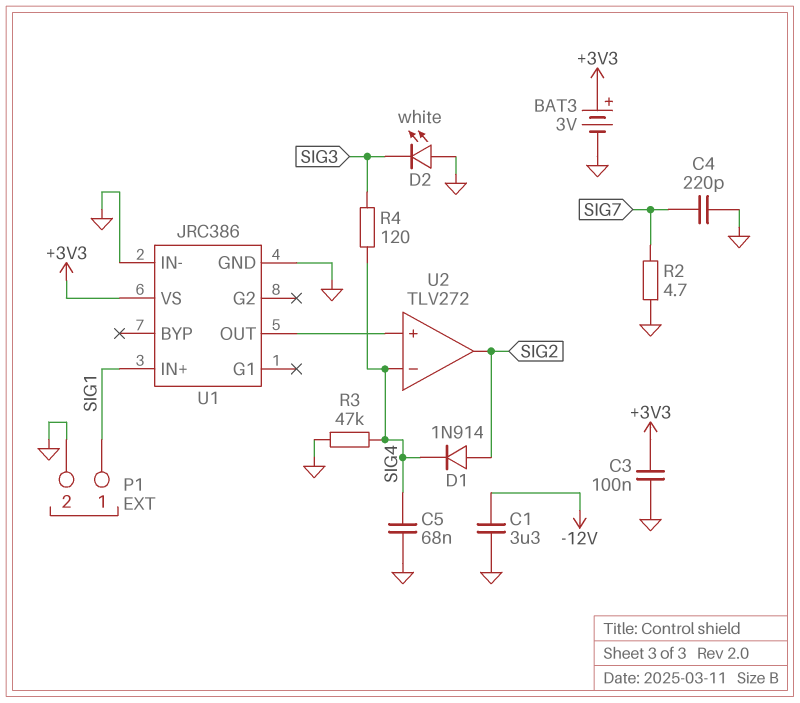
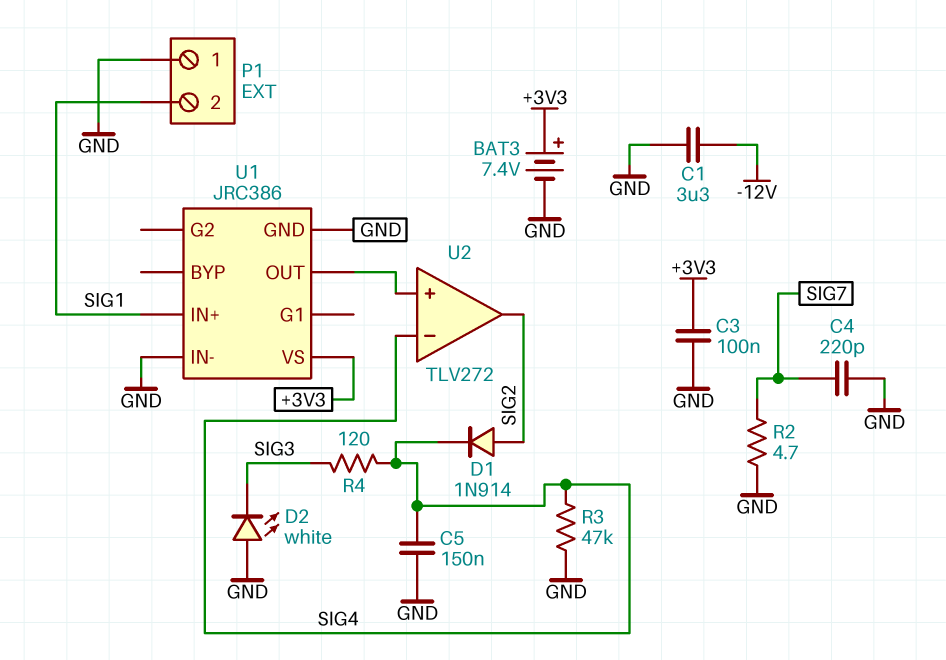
BAT3: 3V (plus +3V3, minus GND) -> 7.4V (plus +3V3, minus GND)
C5: 68nF (GND, SIG4) -> 150nF (GND, SIG4)
P1 pin 1: SIG1 -> GND
P1 pin 2: GND -> SIG1

